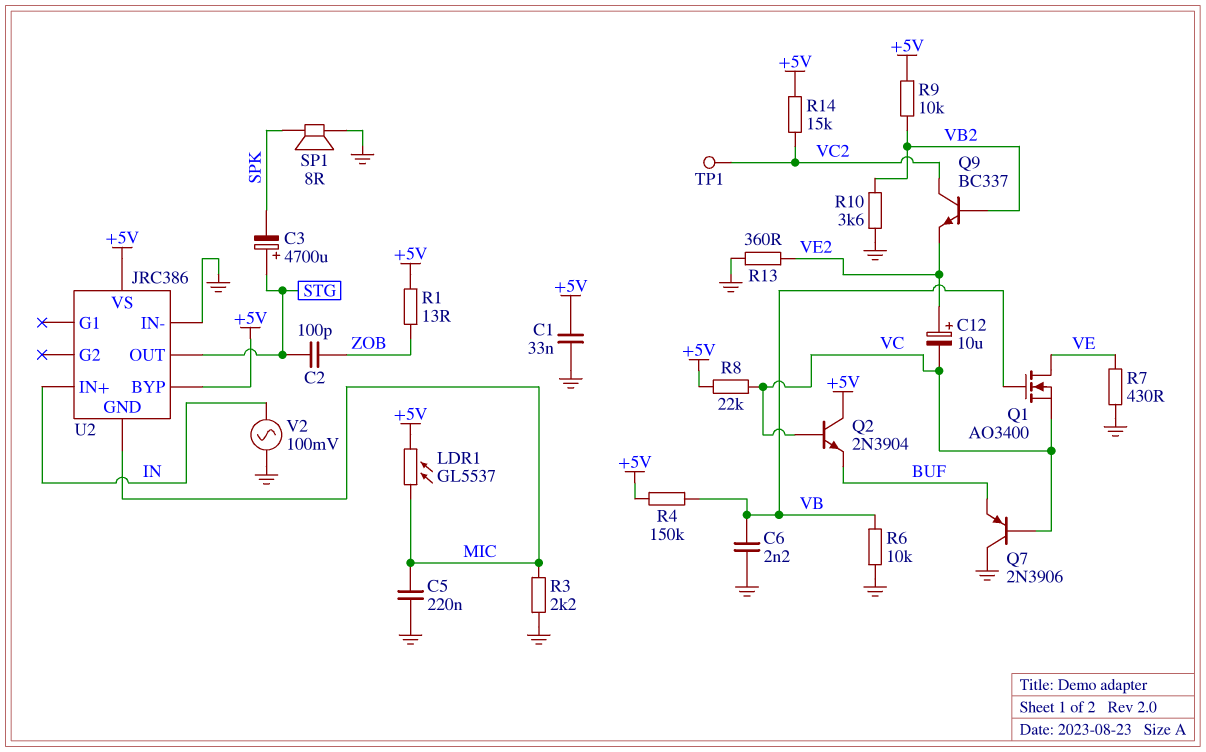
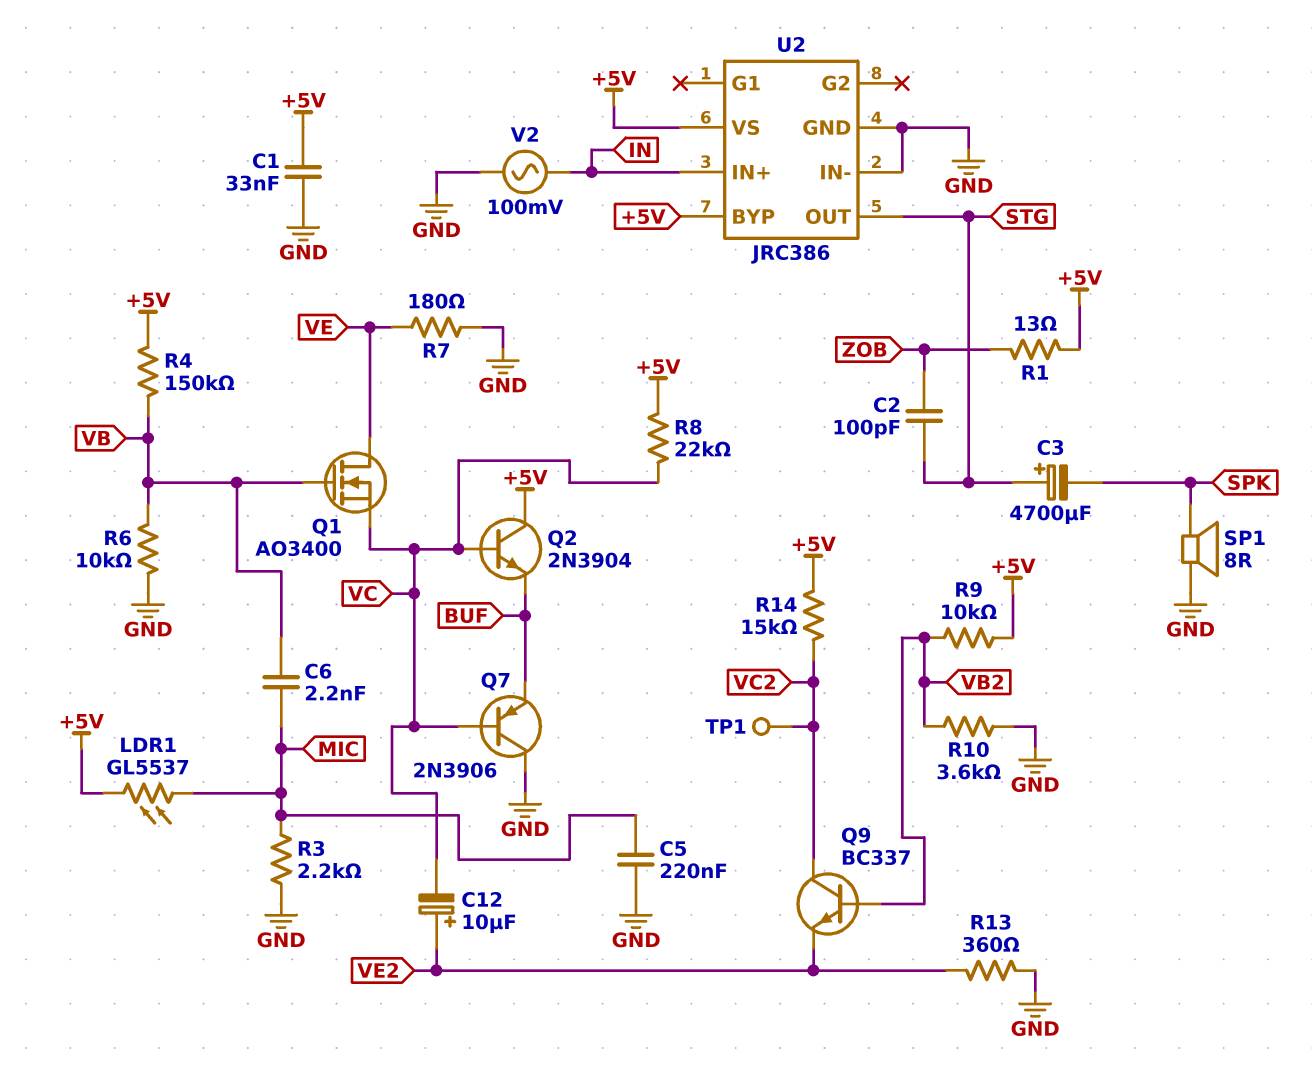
C6: 2.2nF (GND, VB) -> 2.2nF (MIC, VB)
R7: 430 (GND, VE) -> 180 (GND, VE)
U2 pin GND: MIC -> GND

